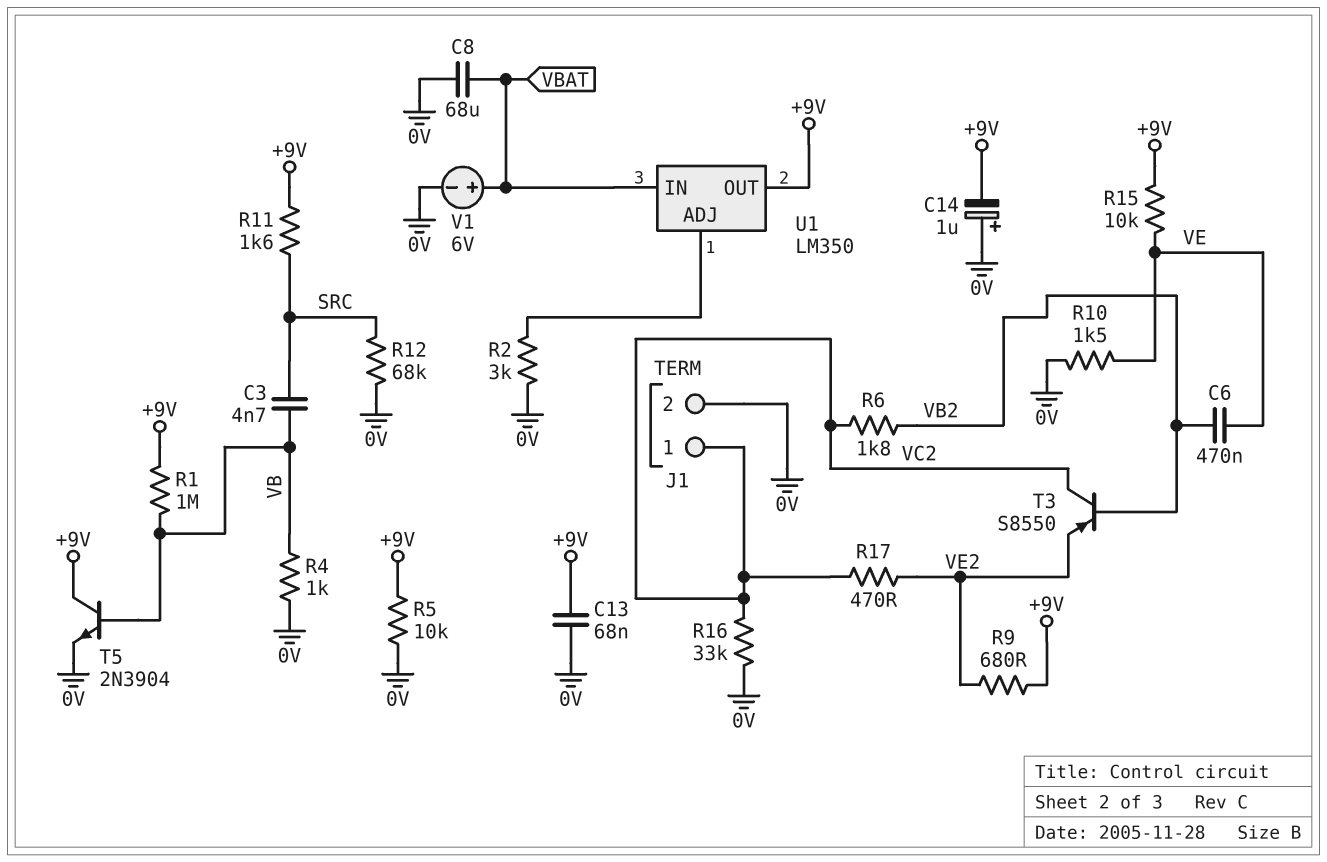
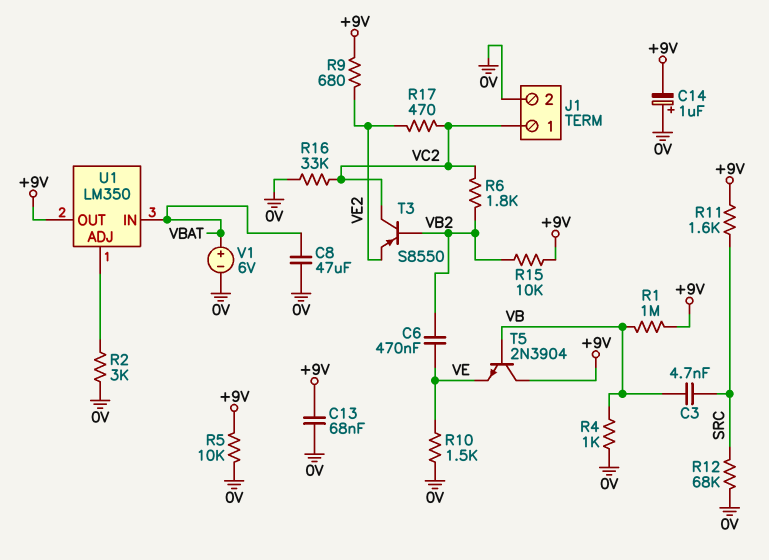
C8: 68uF (0V, VBAT) -> 47uF (0V, VBAT)
R15: 10k (+9V, VE) -> 10k (+9V, VB2)
T5: NPN 2N3904 (B VB, C +9V, E 0V) -> NPN 2N3904 (B VB, C +9V, E VE)

